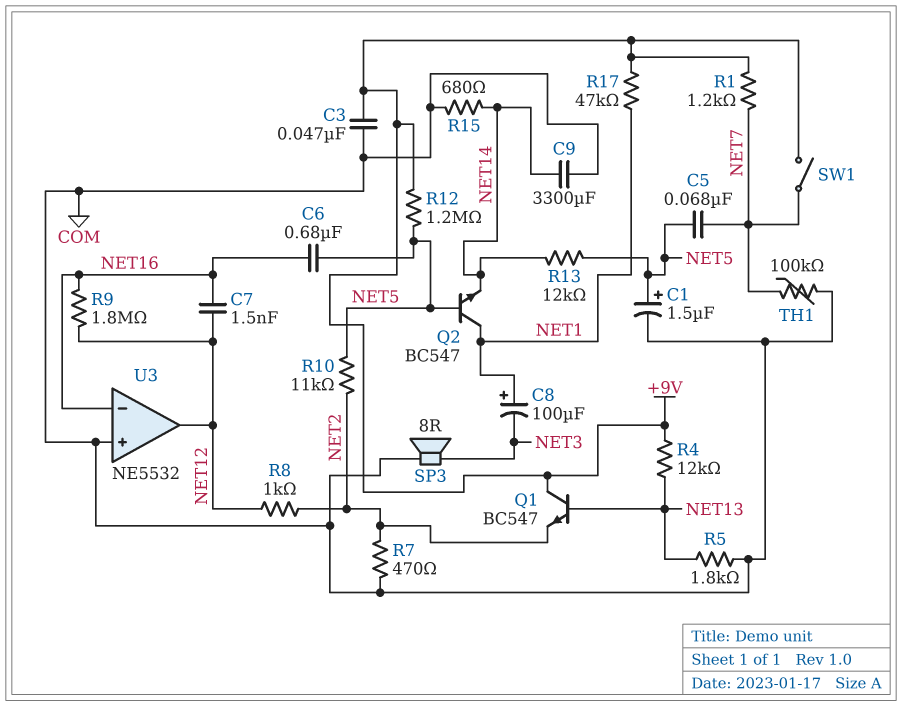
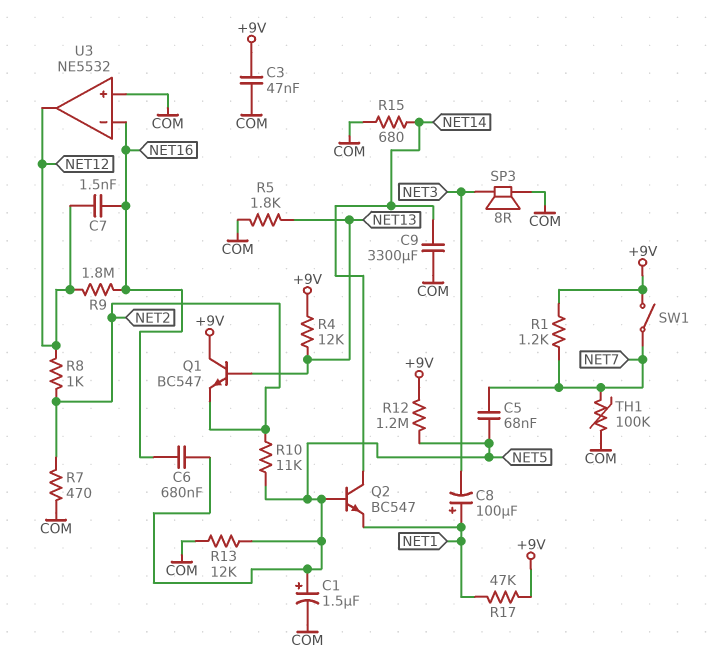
Q2: NPN BC547 (B NET5, C NET1, E NET14) -> NPN BC547 (B NET5, C NET14, E NET1)
R13: 12k (NET5, NET14) -> 12k (COM, NET5)

